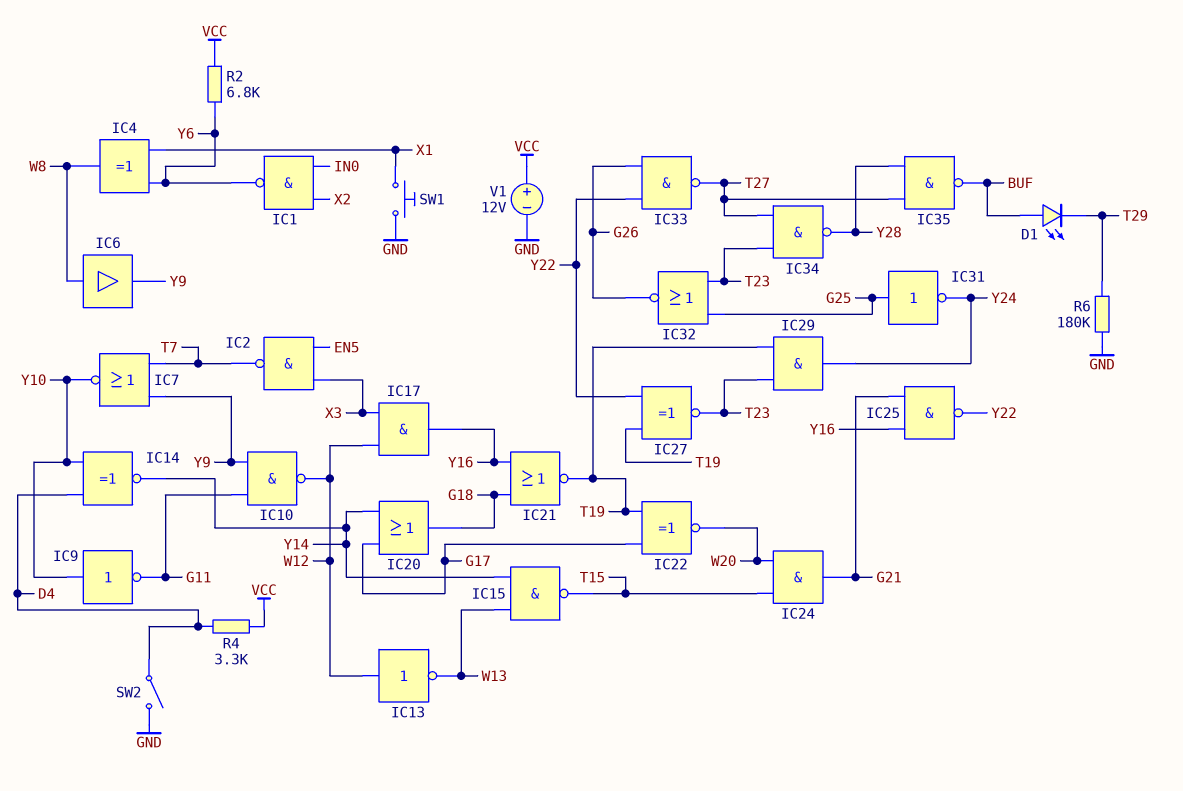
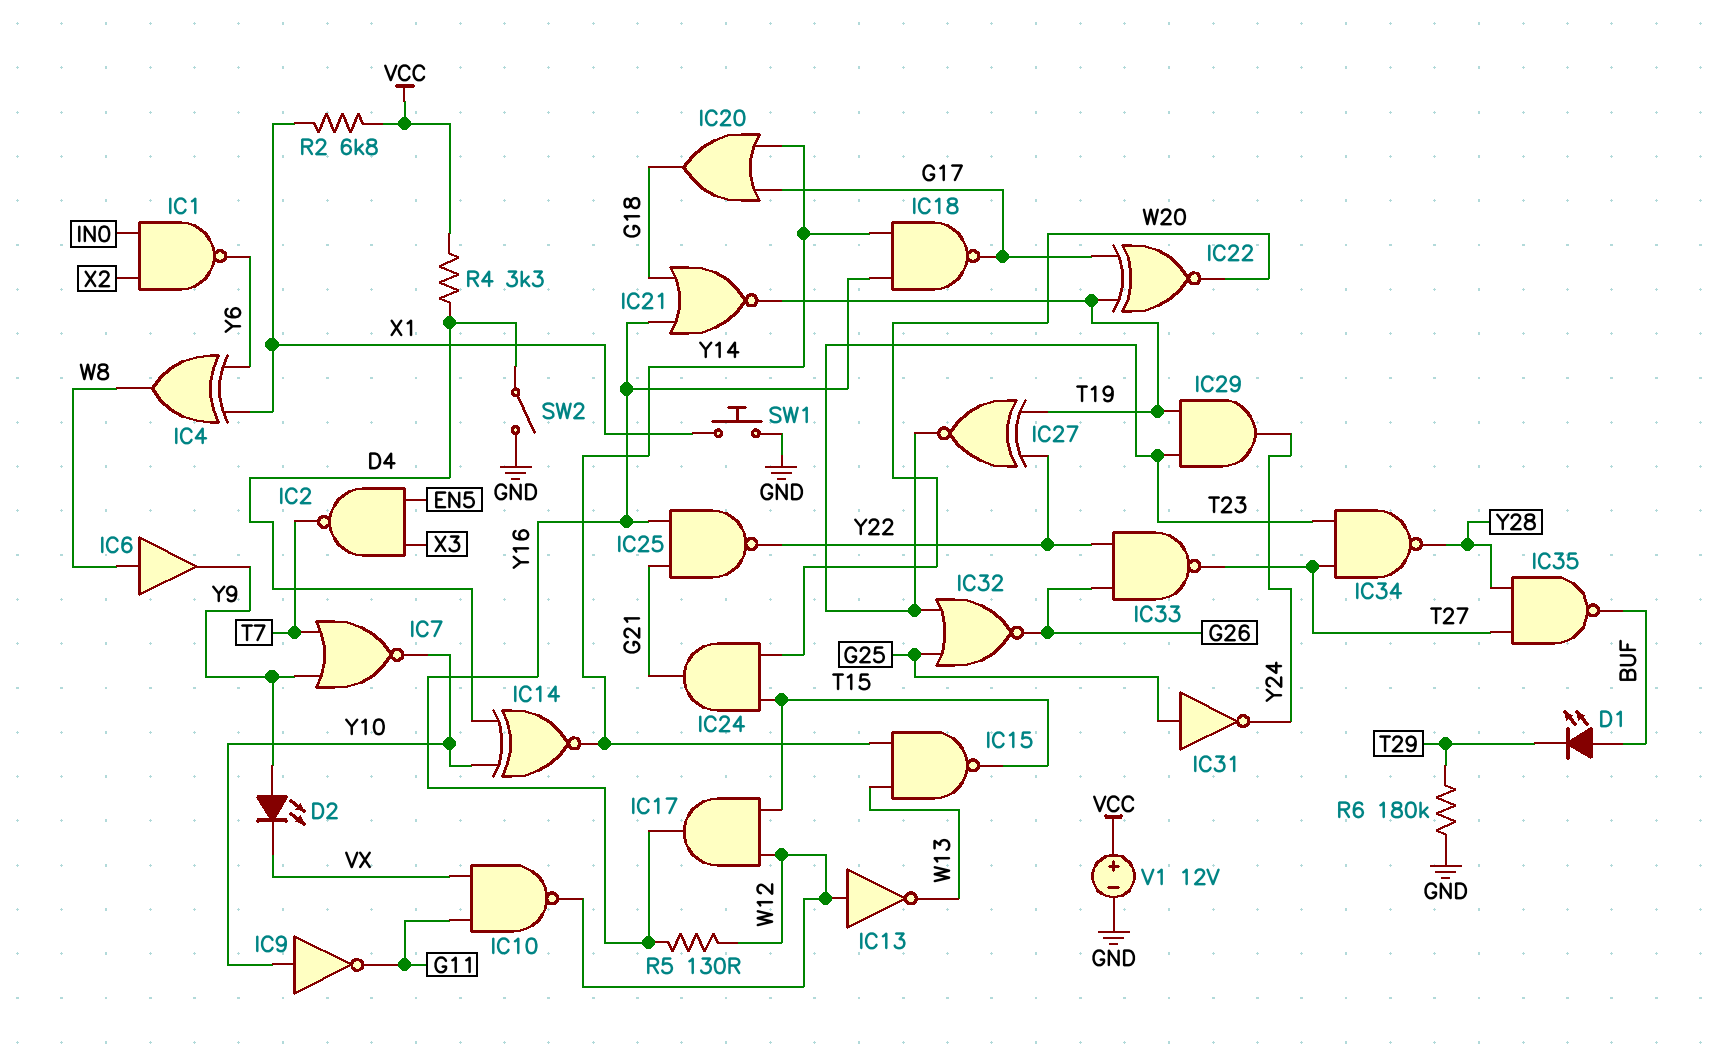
D2: none -> LED (A Y9, K VX)
IC10: NAND (in G11, in Y9, out W12) -> NAND (in G11, in VX, out W12)
IC17: AND (in W12, in X3, out Y16) -> AND (in T15, in W12, out Y16)
IC18: none -> NAND (in Y14, in Y16, out G17)
R2: 6.8k (VCC, Y6) -> 6.8k (VCC, X1)
R5: none -> 130 (W12, Y16)

